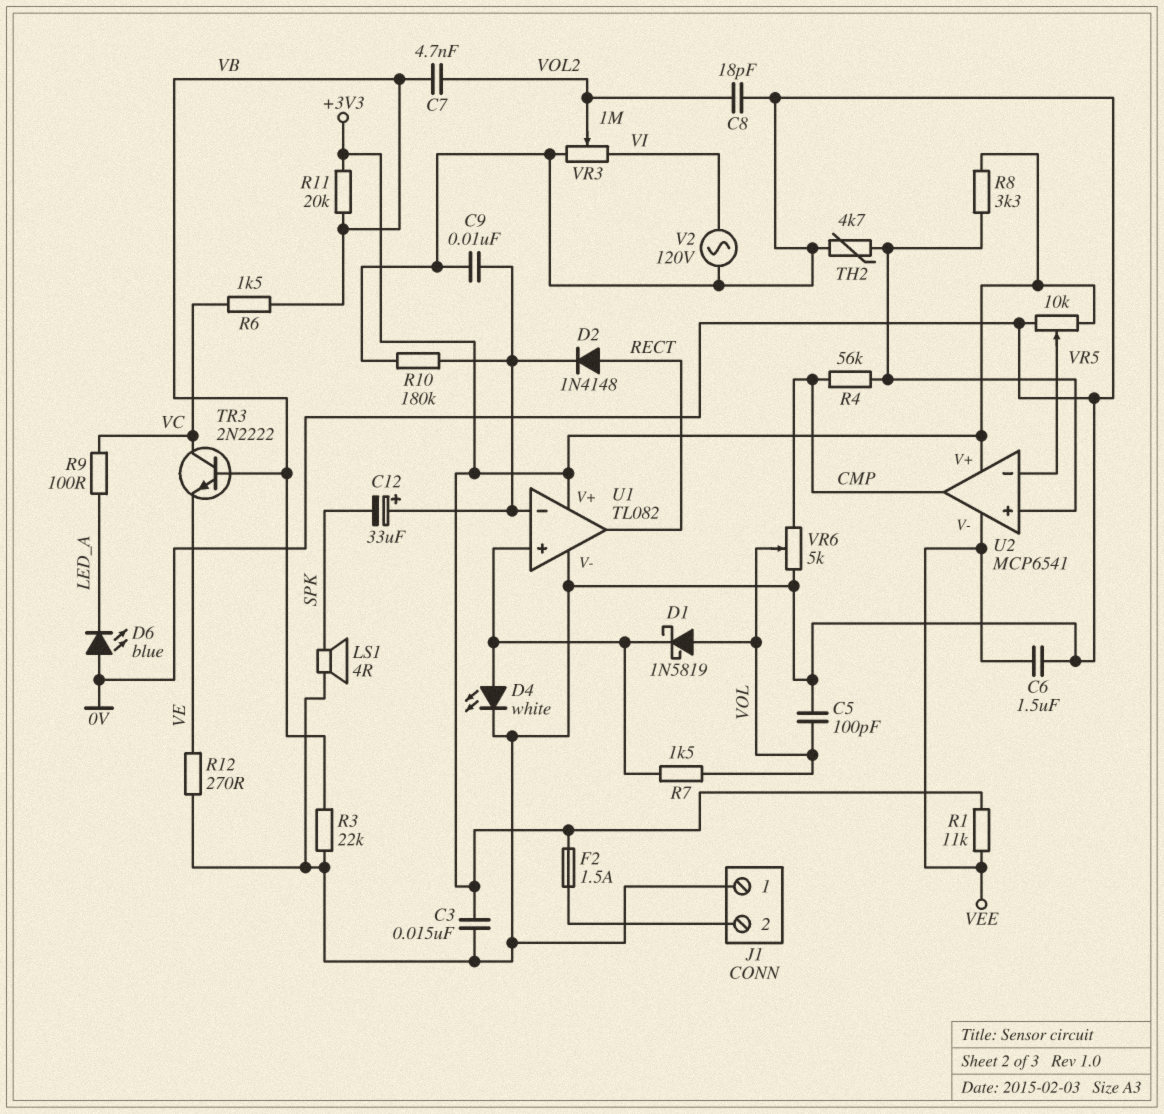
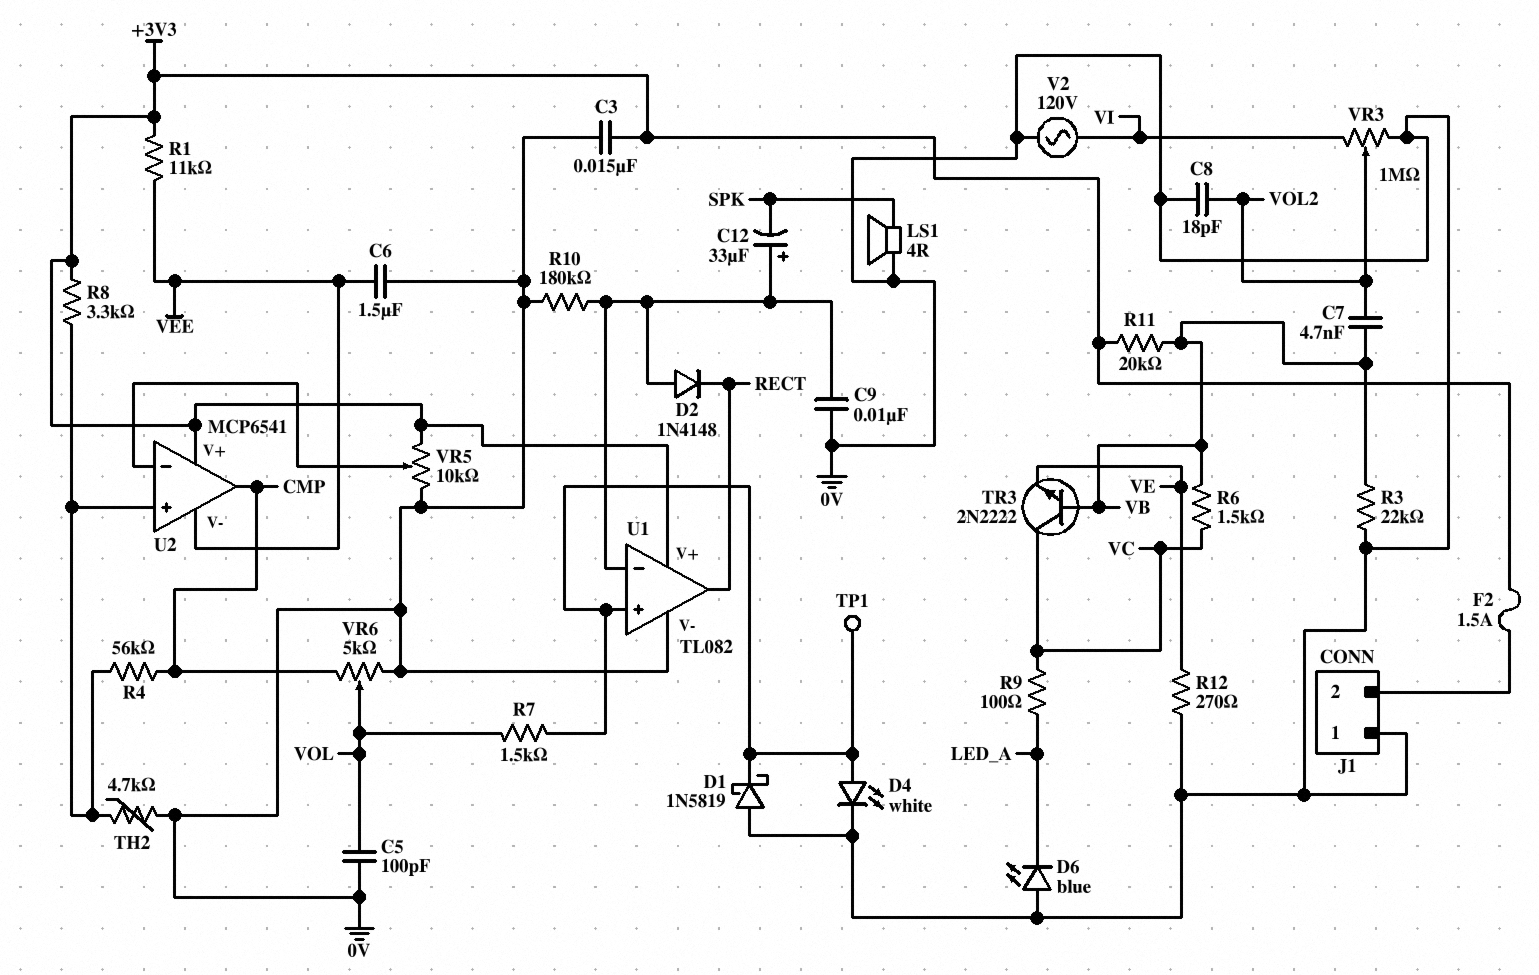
D1: schottky 1N5819 (A VOL, K U1/in+) -> schottky 1N5819 (A 0V, K U1/in+)
D2: diode 1N4148 (A RECT, K U1/in-) -> diode 1N4148 (A U1/in-, K RECT)
TP1: none -> test point (U1/in+)

